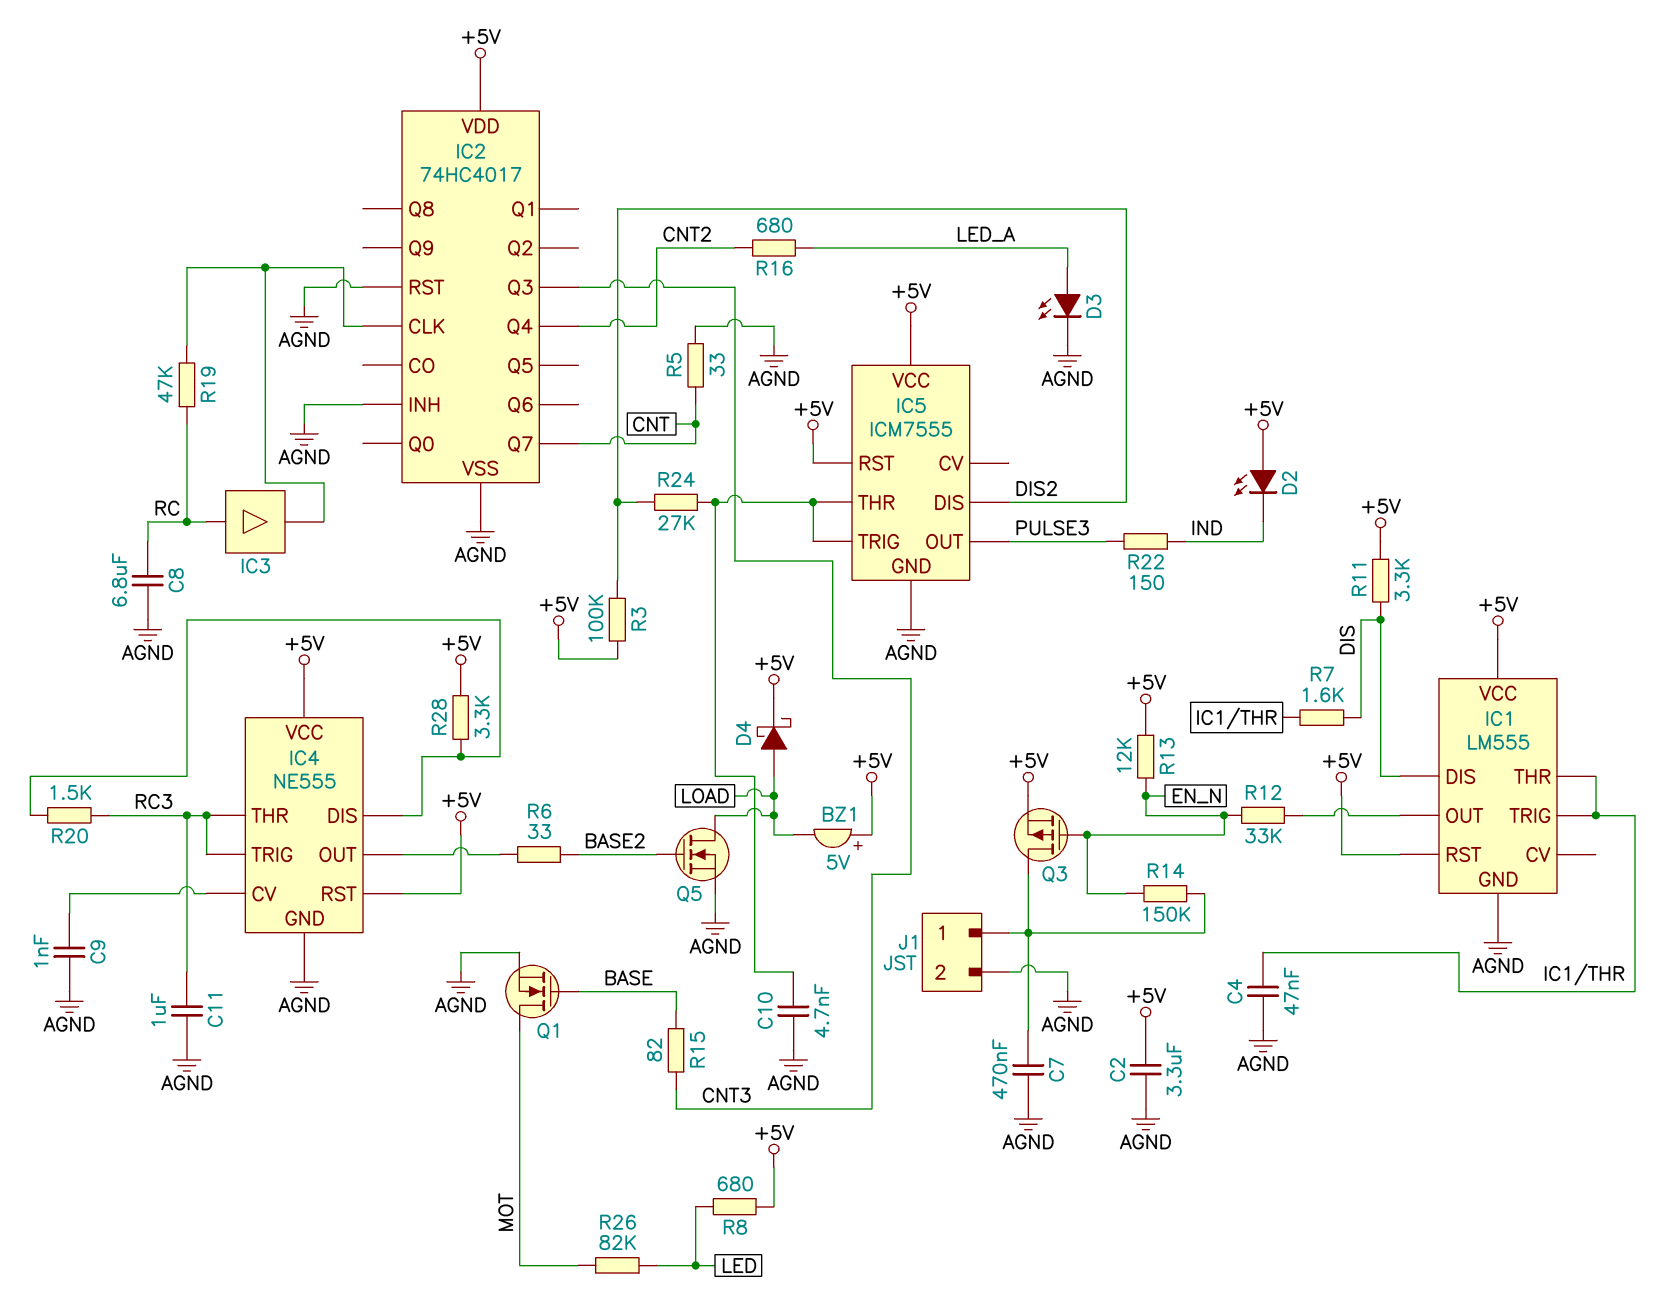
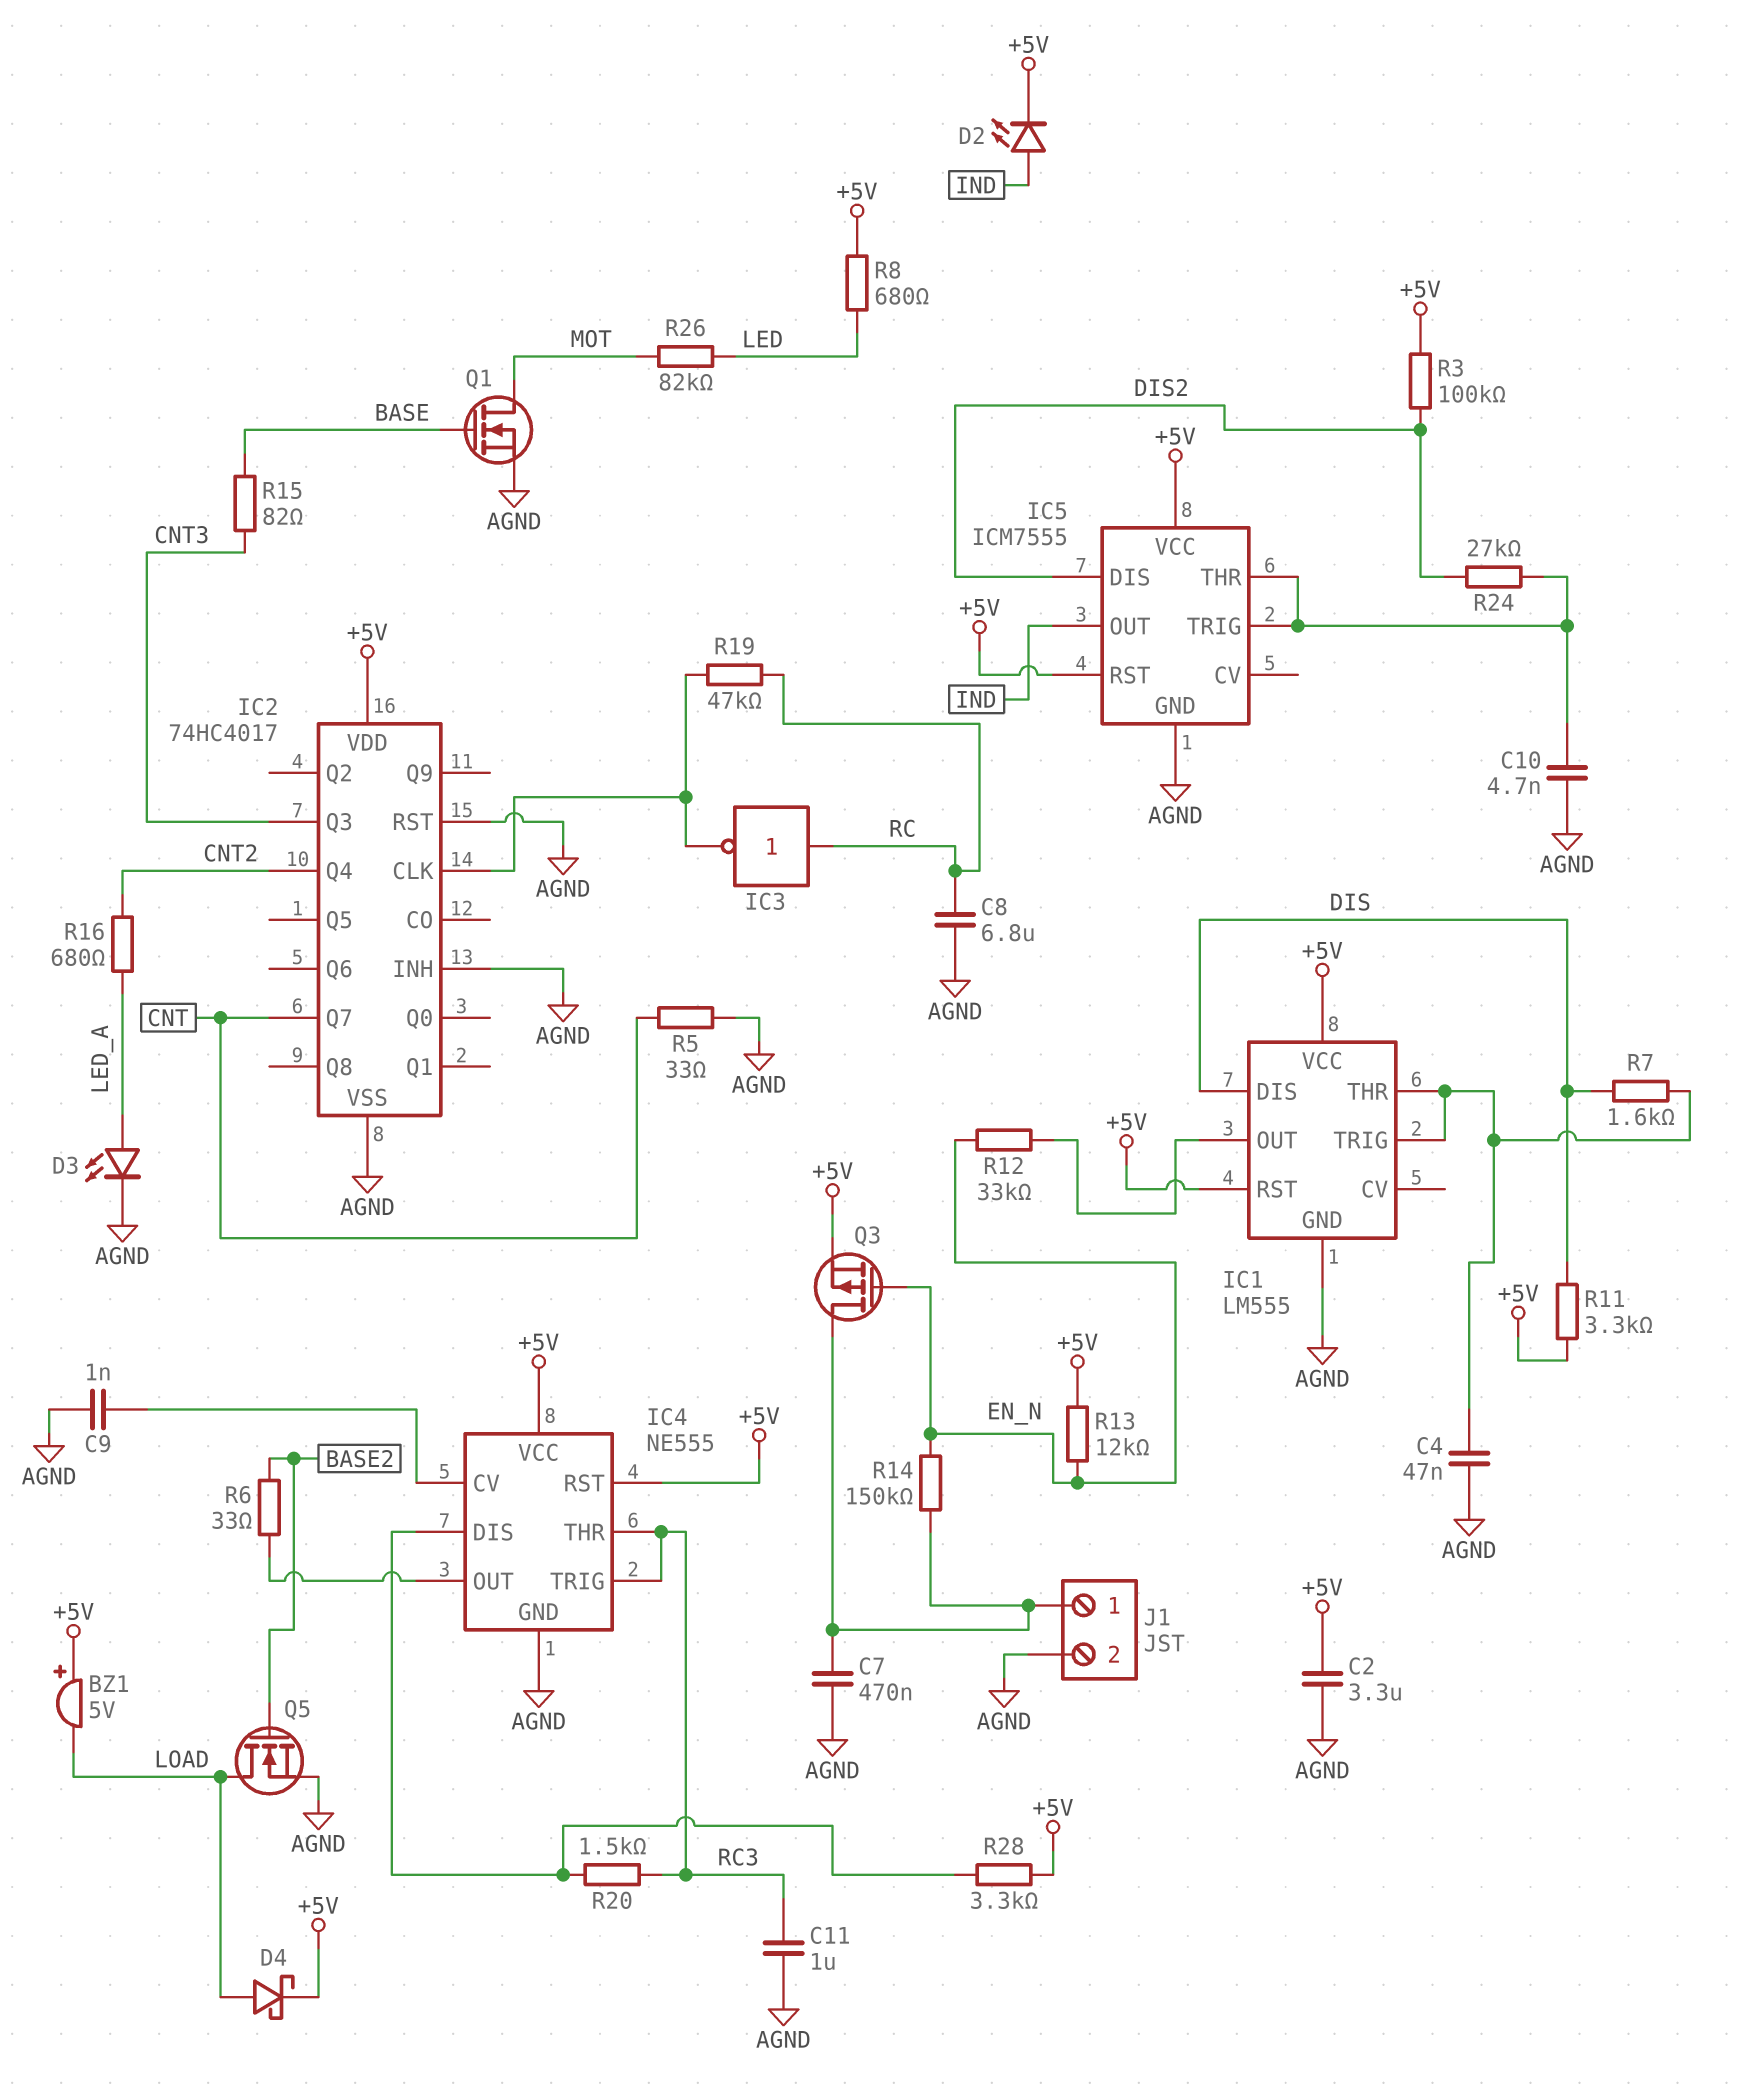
D2: LED (A +5V, K IND) -> LED (A IND, K +5V)
IC3: buffer (in RC, out IC2/CLK) -> NOT (in RC, out IC2/CLK)
IC5 pin OUT: PULSE3 -> IND
R22: 150 (IND, PULSE3) -> none

